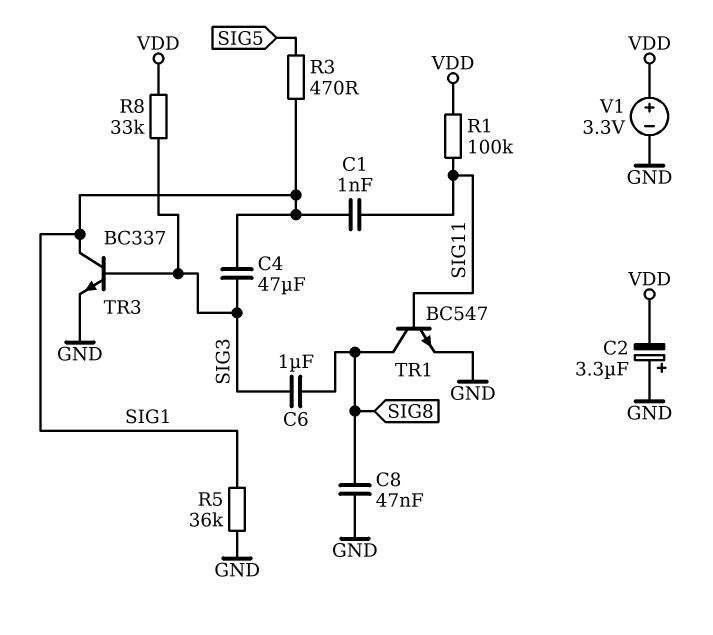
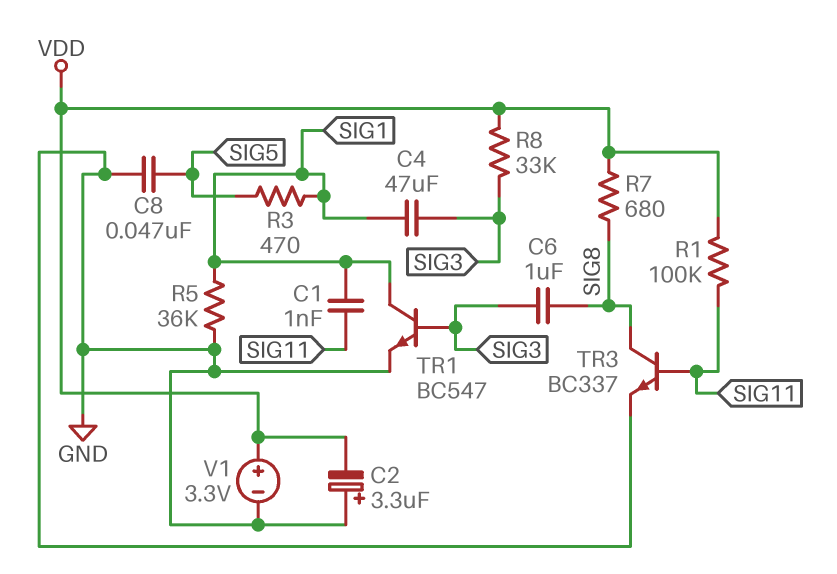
C8: 47nF (GND, SIG8) -> 47nF (GND, SIG5)
R7: none -> 680 (SIG8, VDD)
TR1: NPN BC547 (B SIG11, C SIG8, E GND) -> NPN BC547 (B SIG3, C SIG1, E GND)
TR3: NPN BC337 (B SIG3, C SIG1, E GND) -> NPN BC337 (B SIG11, C SIG8, E GND)

